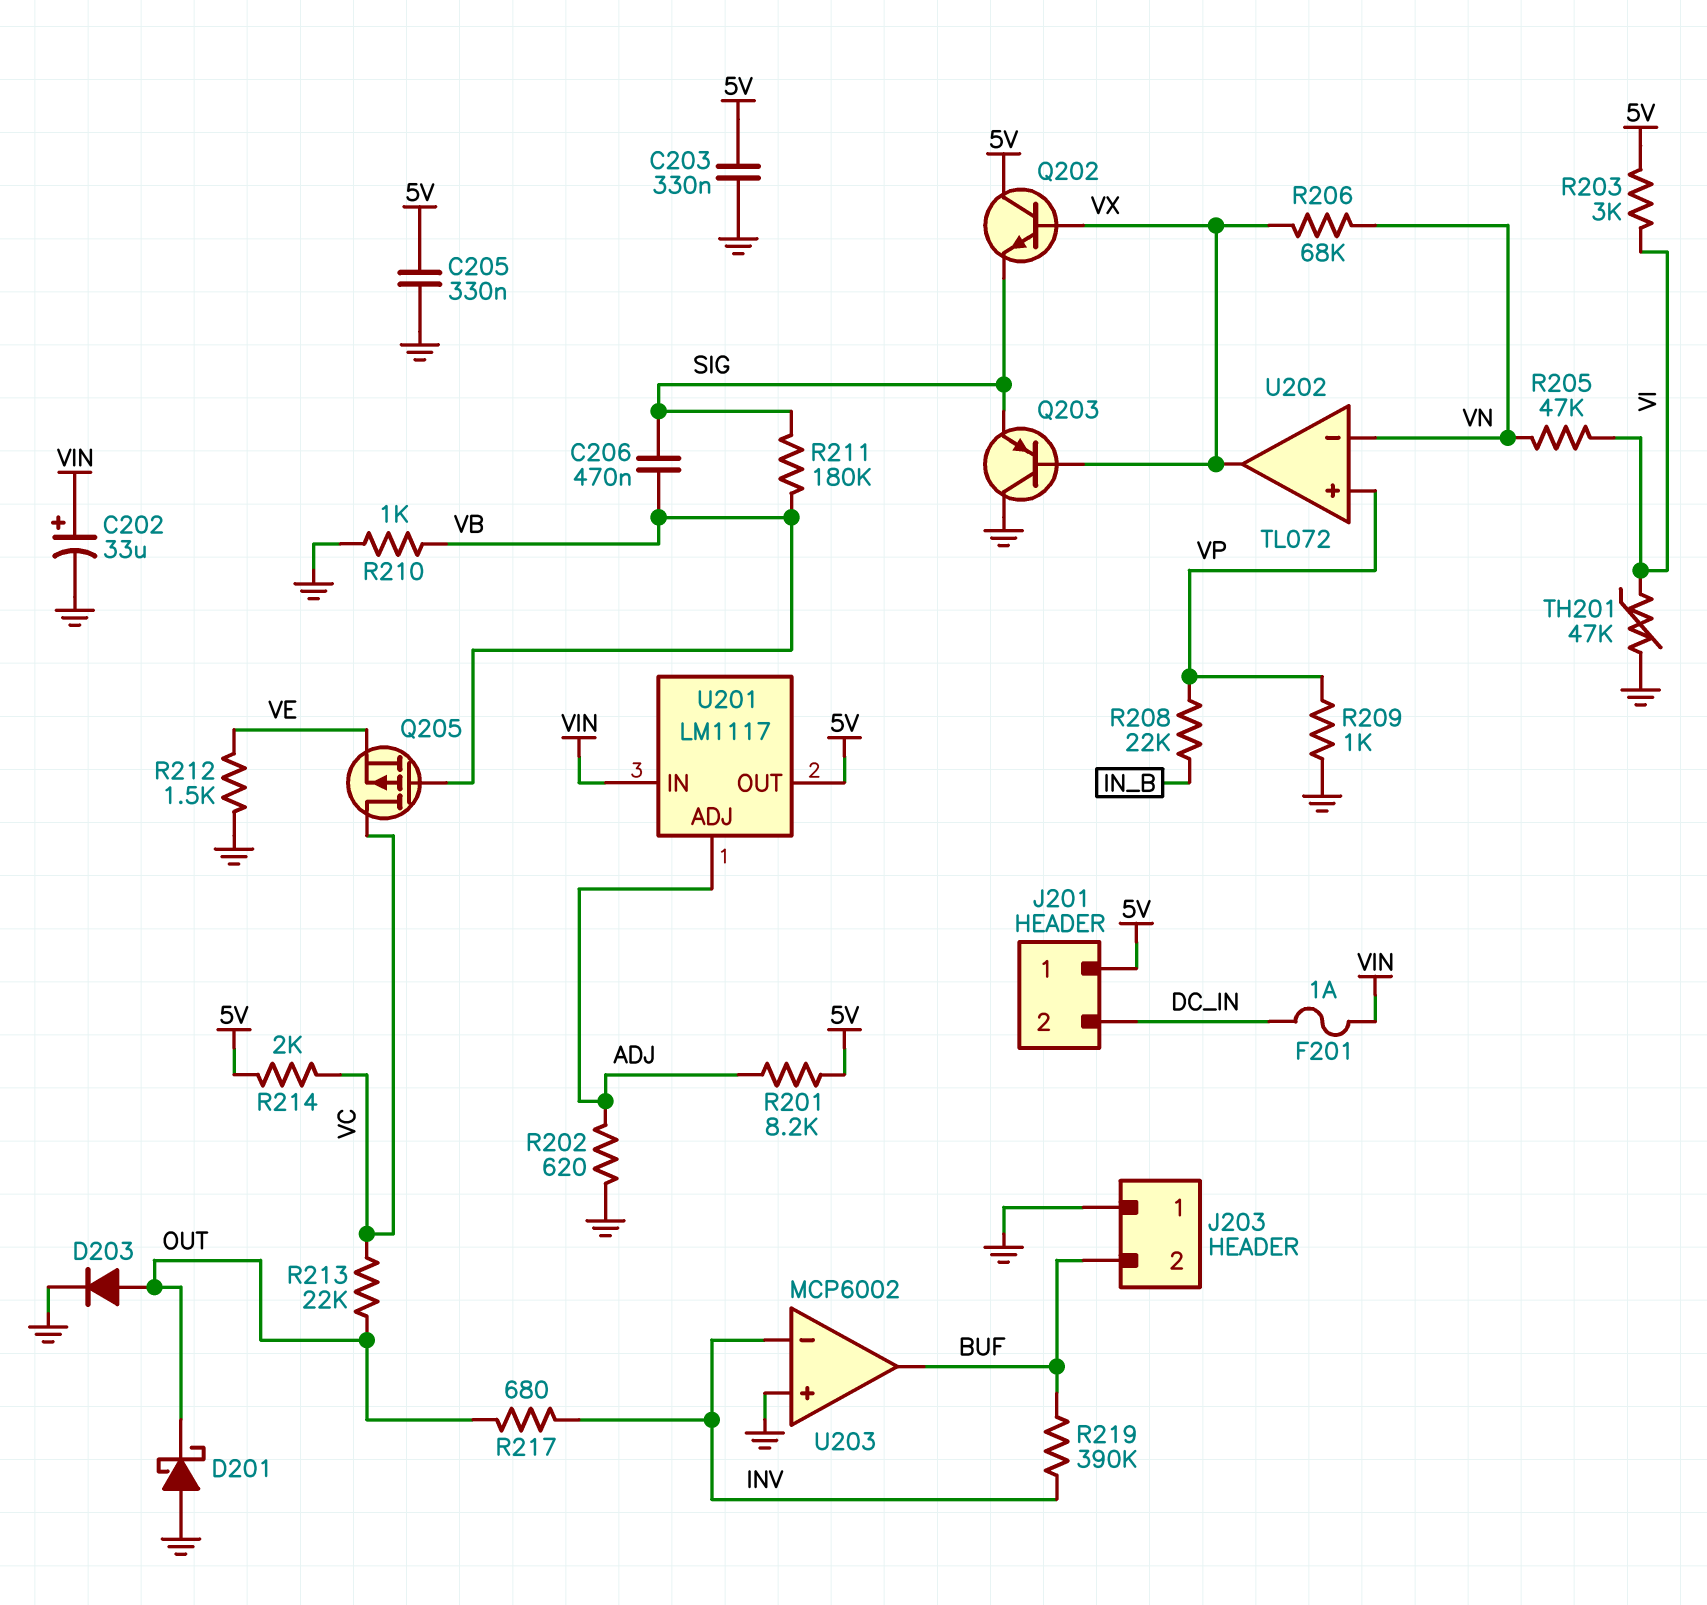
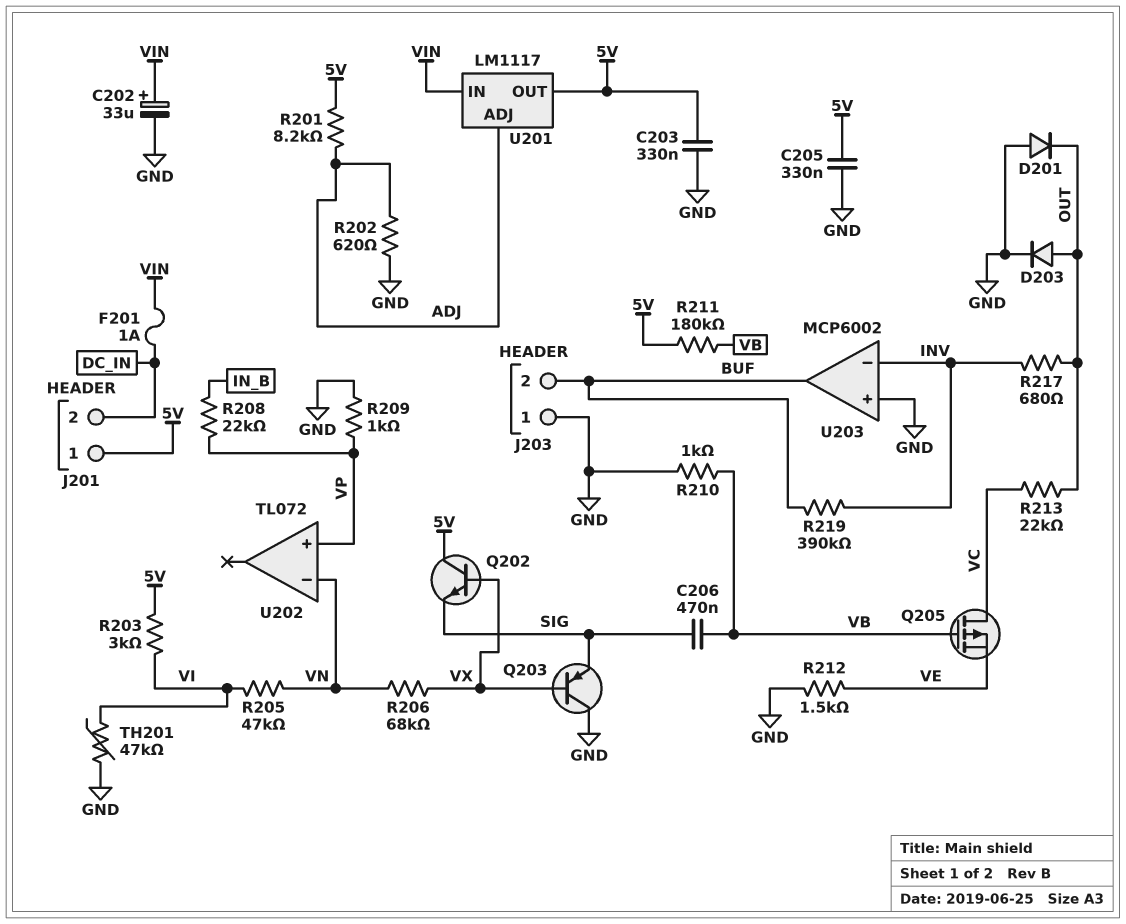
D201: schottky (A GND, K OUT) -> diode (A GND, K OUT)
R211: 180k (SIG, VB) -> 180k (5V, VB)
R214: 2k (5V, VC) -> none
U202 pin out: VX -> none

